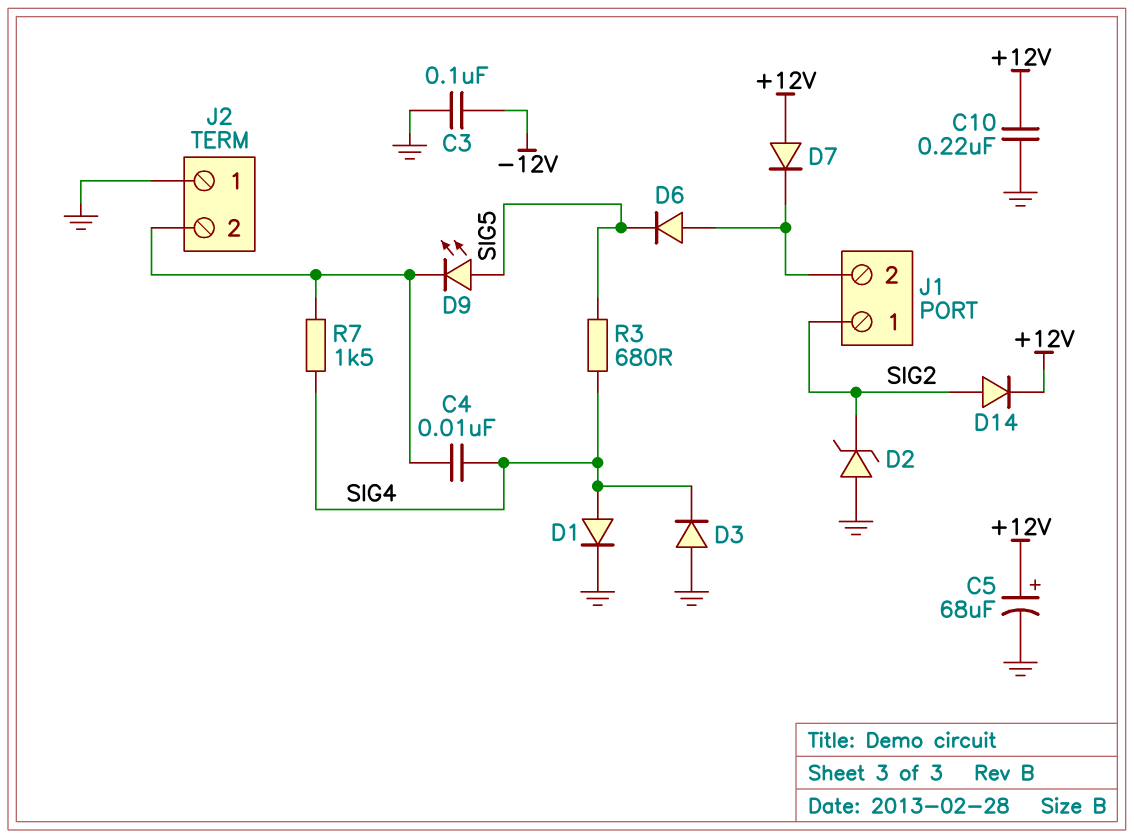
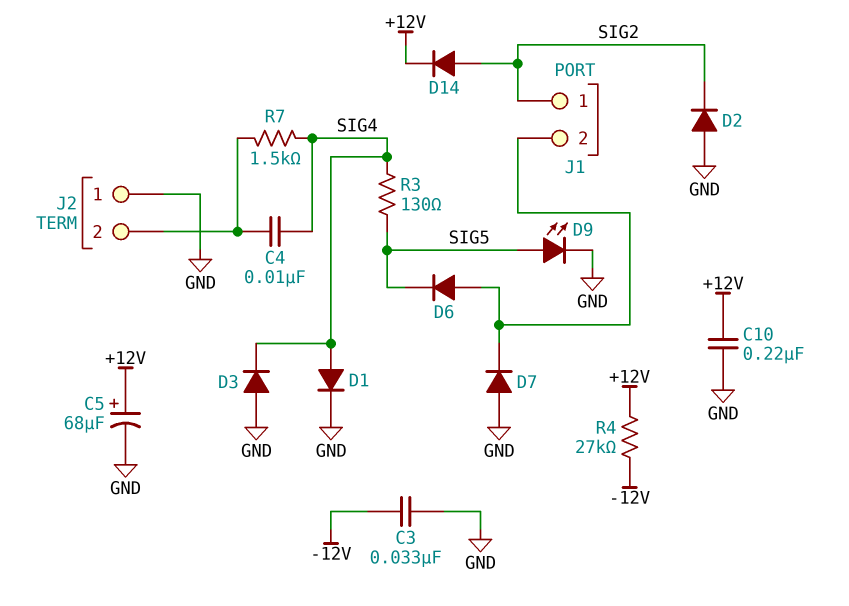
C3: 100nF (-12V, GND) -> 33nF (-12V, GND)
D2: zener (A GND, K SIG2) -> diode (A GND, K SIG2)
D7: diode (A +12V, K J1/2) -> diode (A GND, K J1/2)
D9: LED (A SIG5, K J2/2) -> LED (A SIG5, K GND)
R3: 680 (SIG4, SIG5) -> 130 (SIG4, SIG5)
R4: none -> 27k (+12V, -12V)

